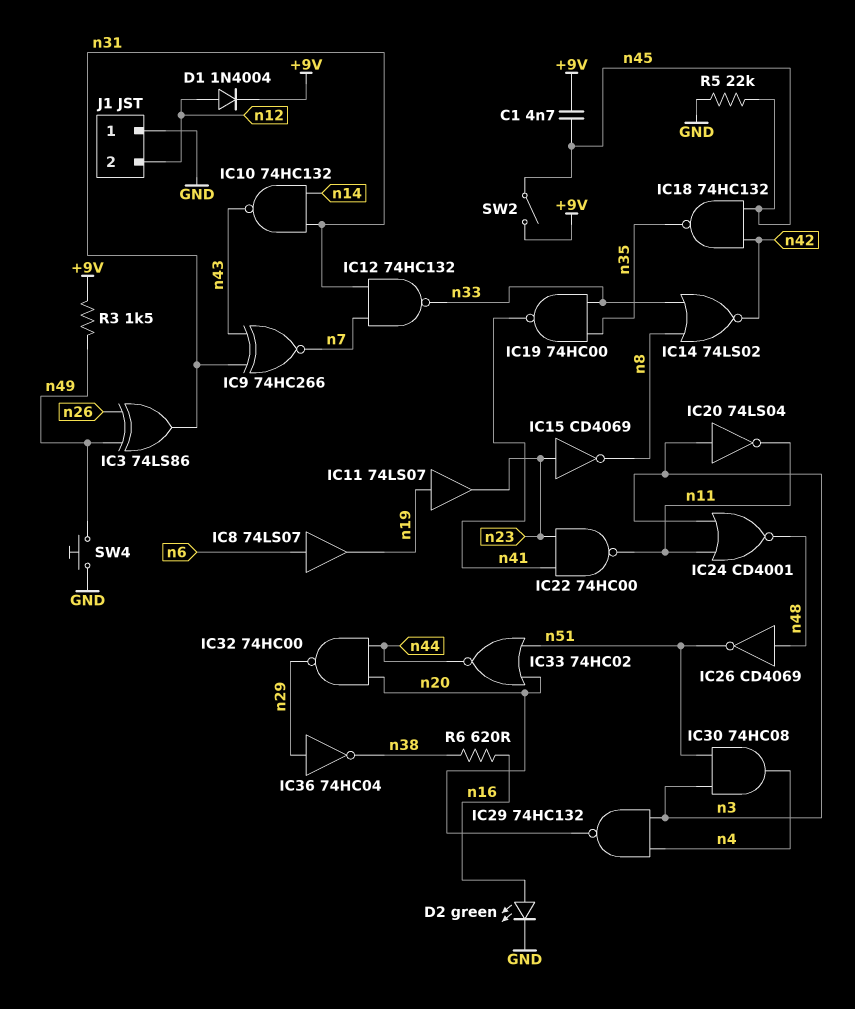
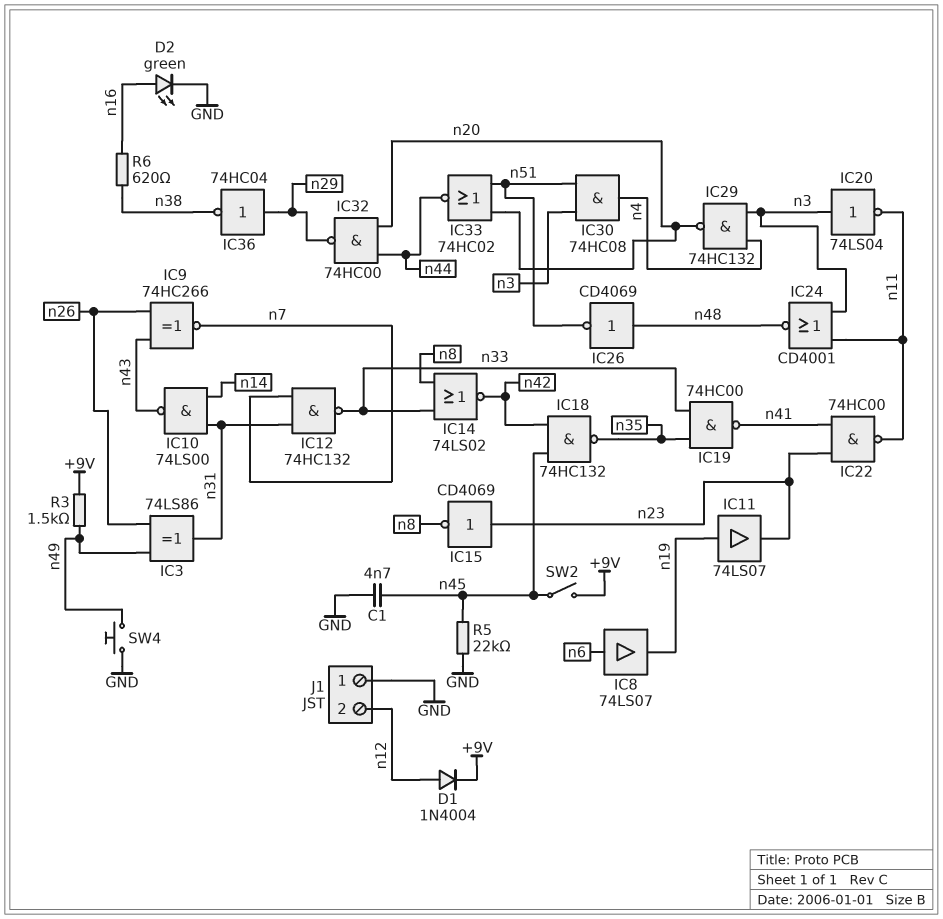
C1: 4.7nF (+9V, n45) -> 4.7nF (GND, n45)
IC9: XNOR 74HC266 (in n31, in n43, out n7) -> XNOR 74HC266 (in n26, in n43, out n7)
IC10: NAND 74HC132 (in n14, in n31, out n43) -> NAND 74LS00 (in n14, in n31, out n43)

